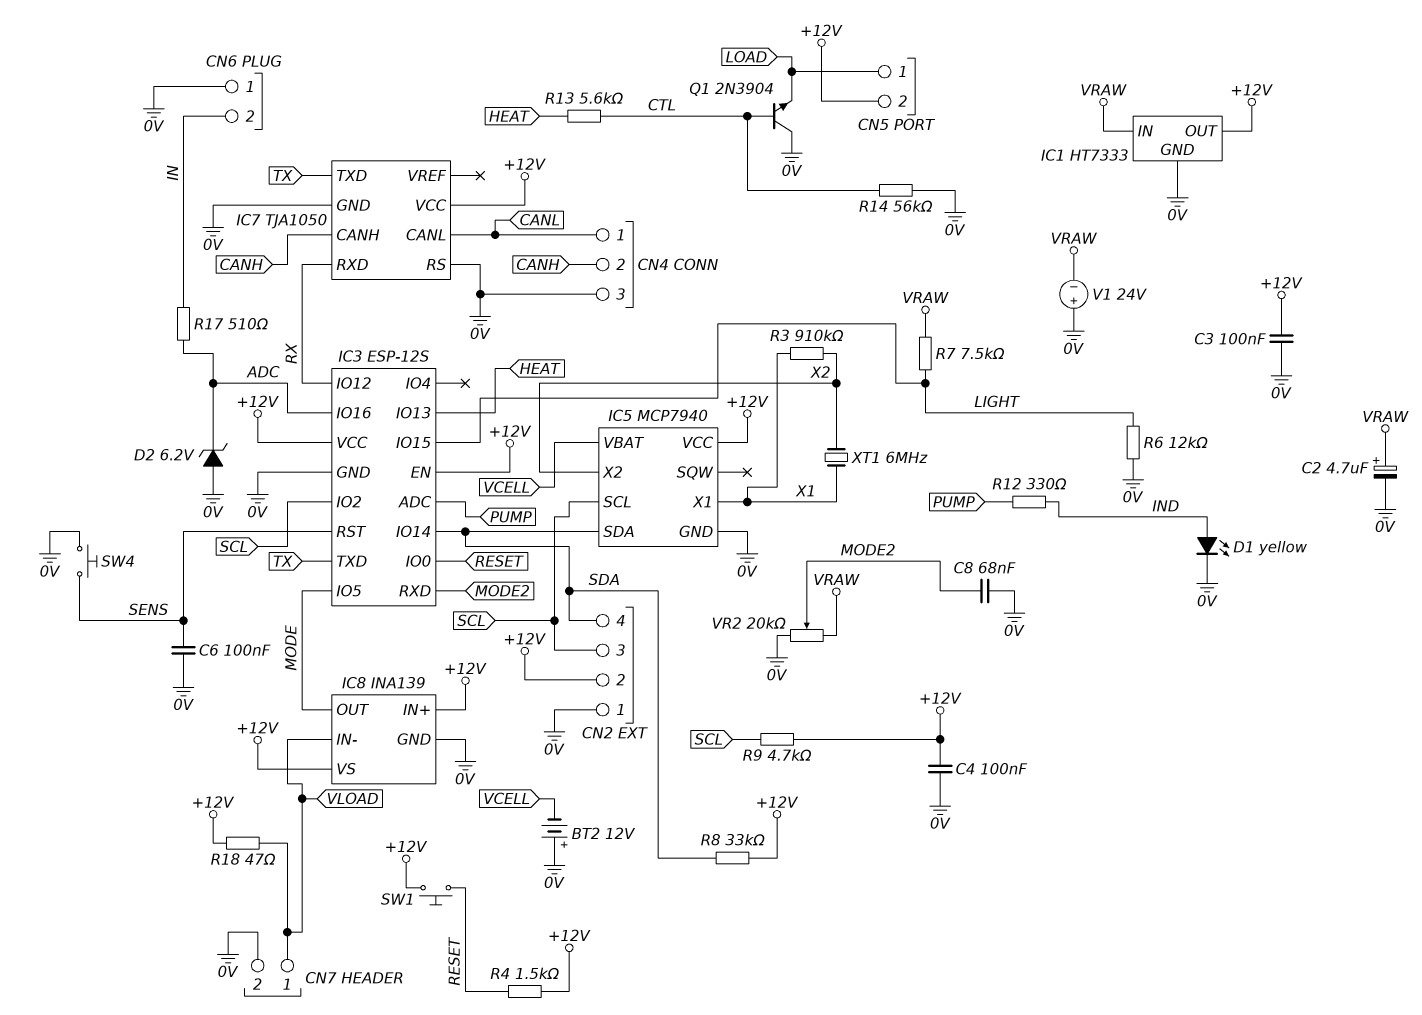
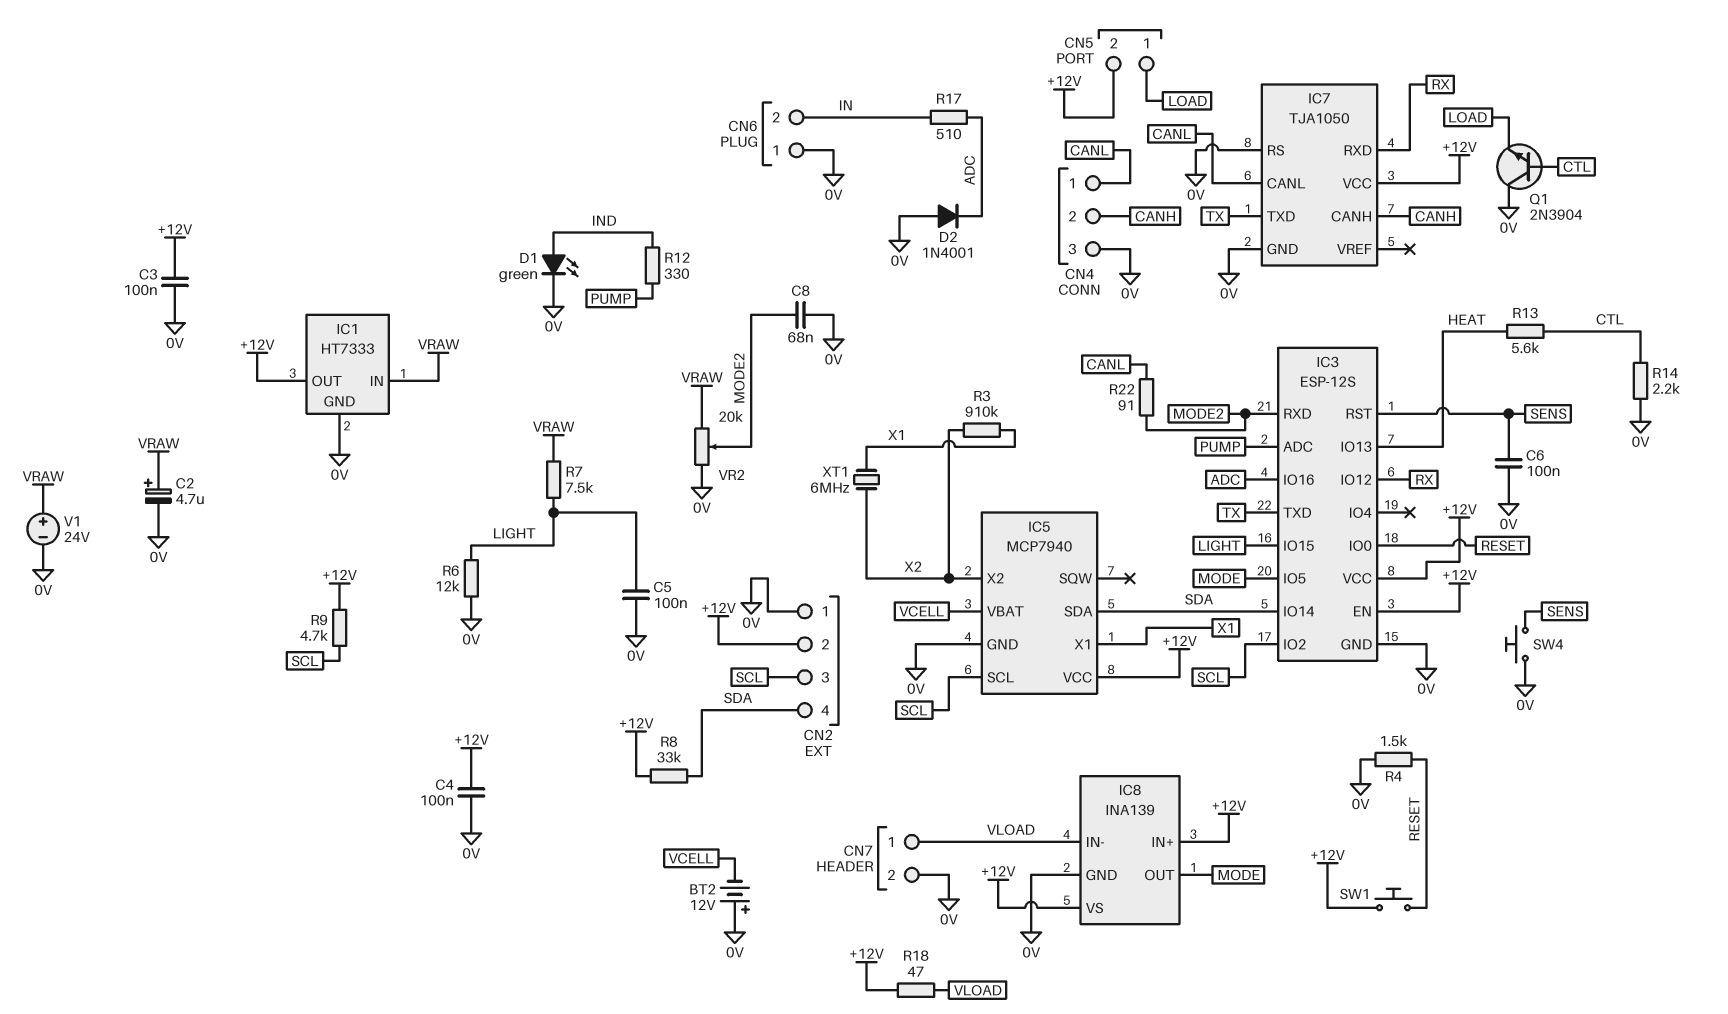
C5: none -> 100nF (0V, LIGHT)
D1: LED yellow (A IND, K 0V) -> LED green (A IND, K 0V)
D2: zener 6.2V (A 0V, K ADC) -> diode 1N4001 (A 0V, K ADC)
R4: 1.5k (+12V, RESET) -> 1.5k (0V, RESET)
R14: 56k (0V, CTL) -> 2.2k (0V, CTL)
R22: none -> 91 (CANL, MODE2)
V1: 24V (plus 0V, minus VRAW) -> 24V (plus VRAW, minus 0V)

